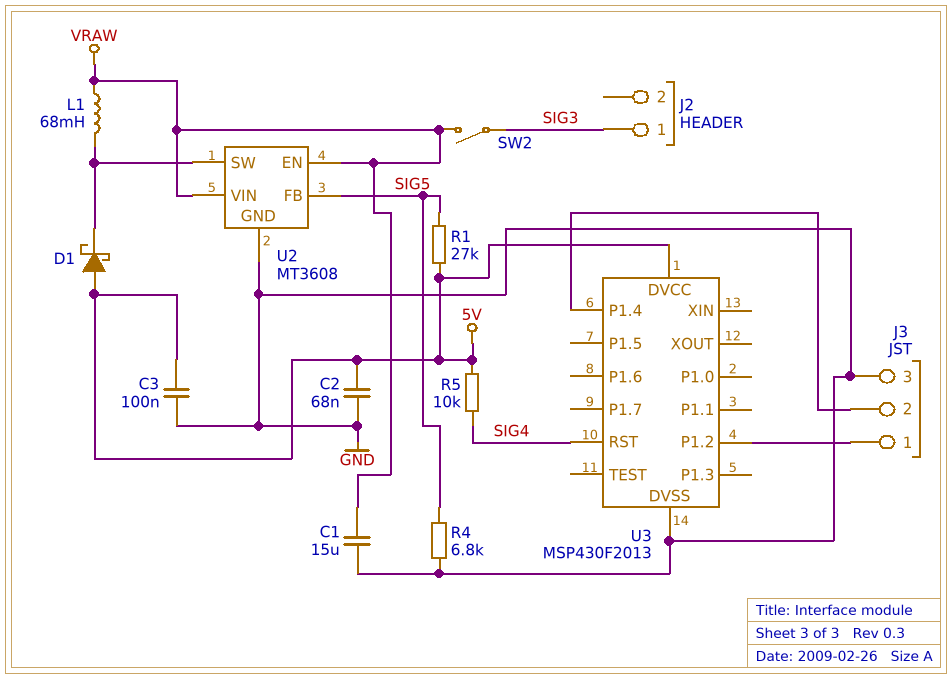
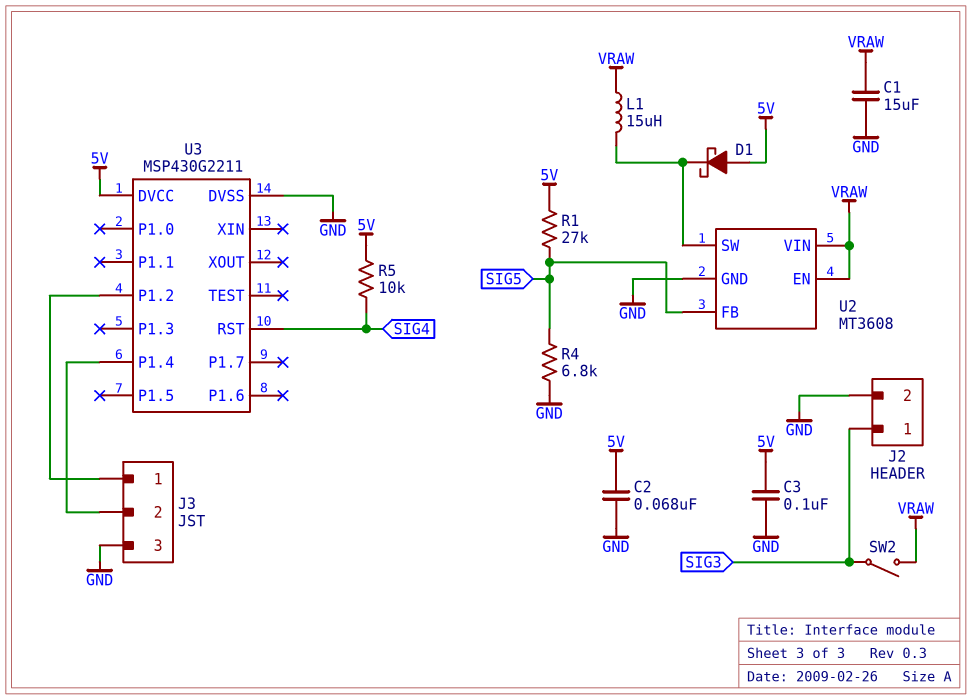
J2 pin 2: none -> GND
L1: 68mH (U2/SW, VRAW) -> 15uH (U2/SW, VRAW)
U3: MSP430F2013 -> MSP430G2211

